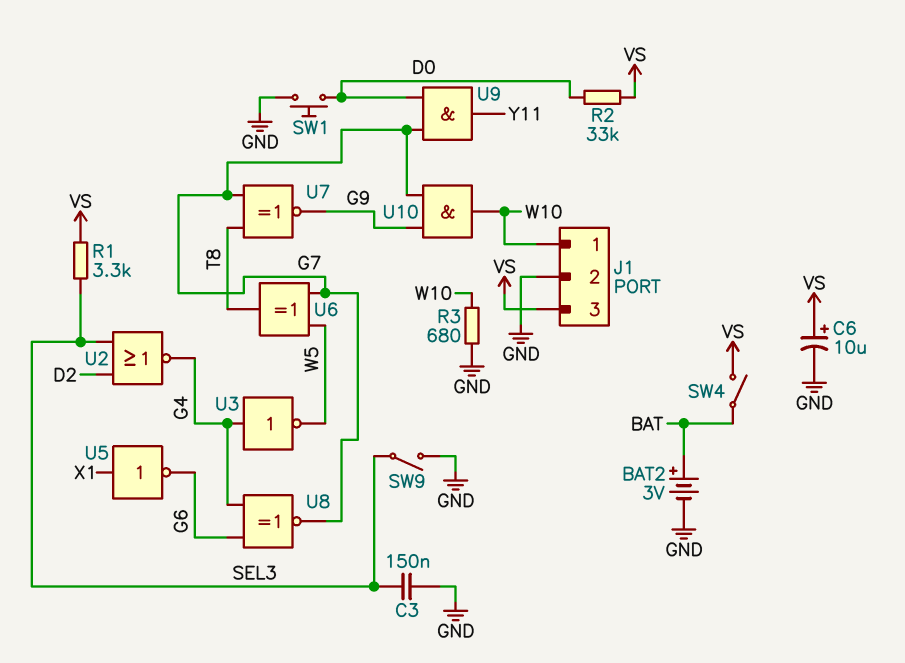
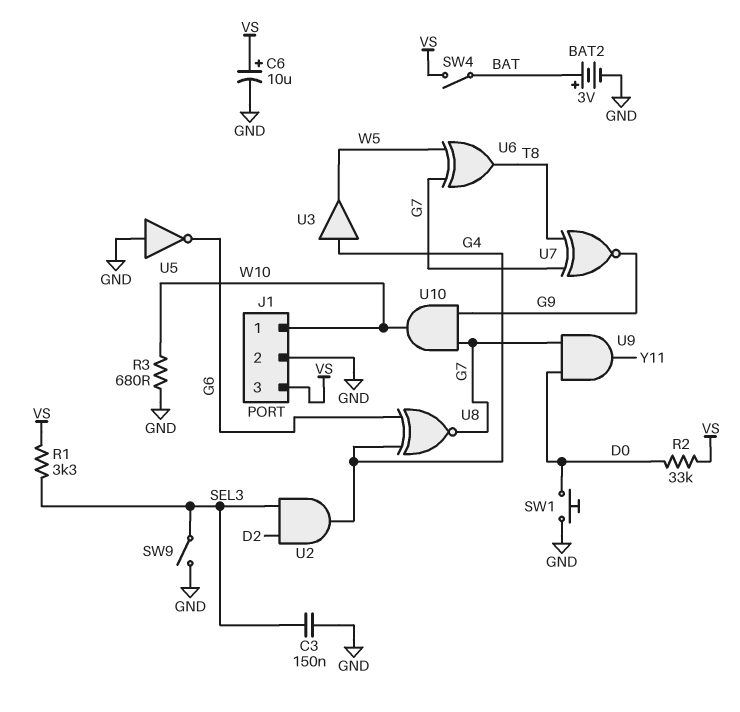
U2: NOR (in D2, in SEL3, out G4) -> AND (in D2, in SEL3, out G4)
U3: NOT (in G4, out W5) -> buffer (in G4, out W5)
U5: NOT (in X1, out G6) -> NOT (in GND, out G6)

